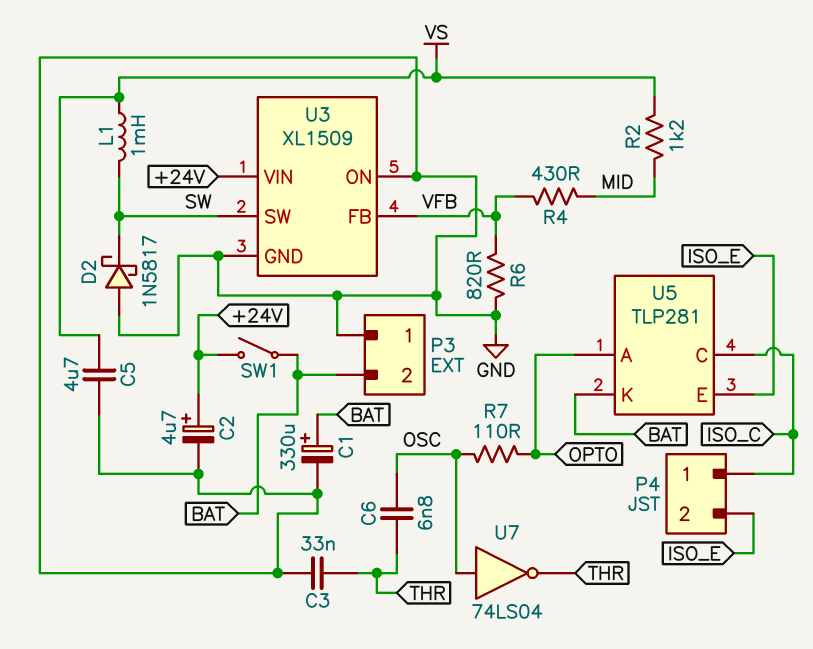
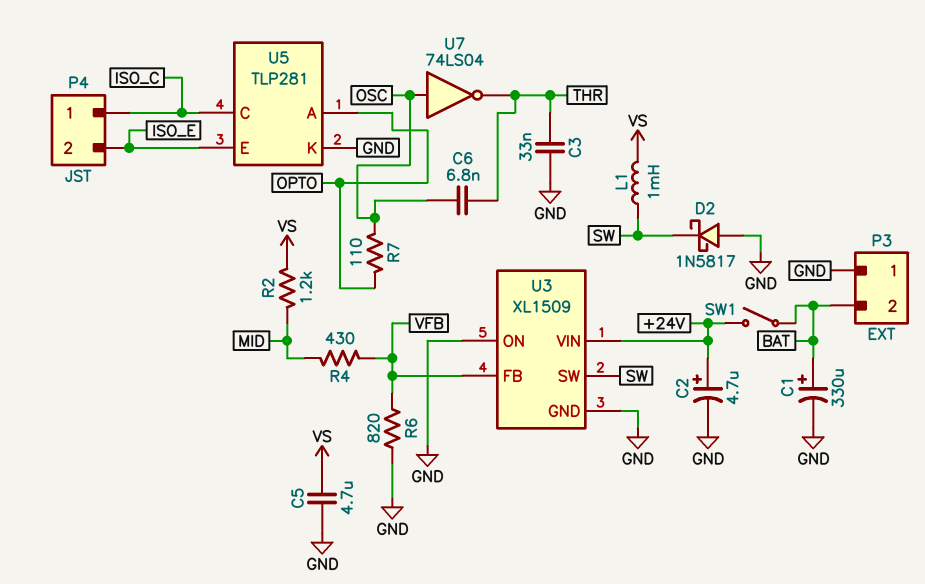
U5 pin K: BAT -> GND

